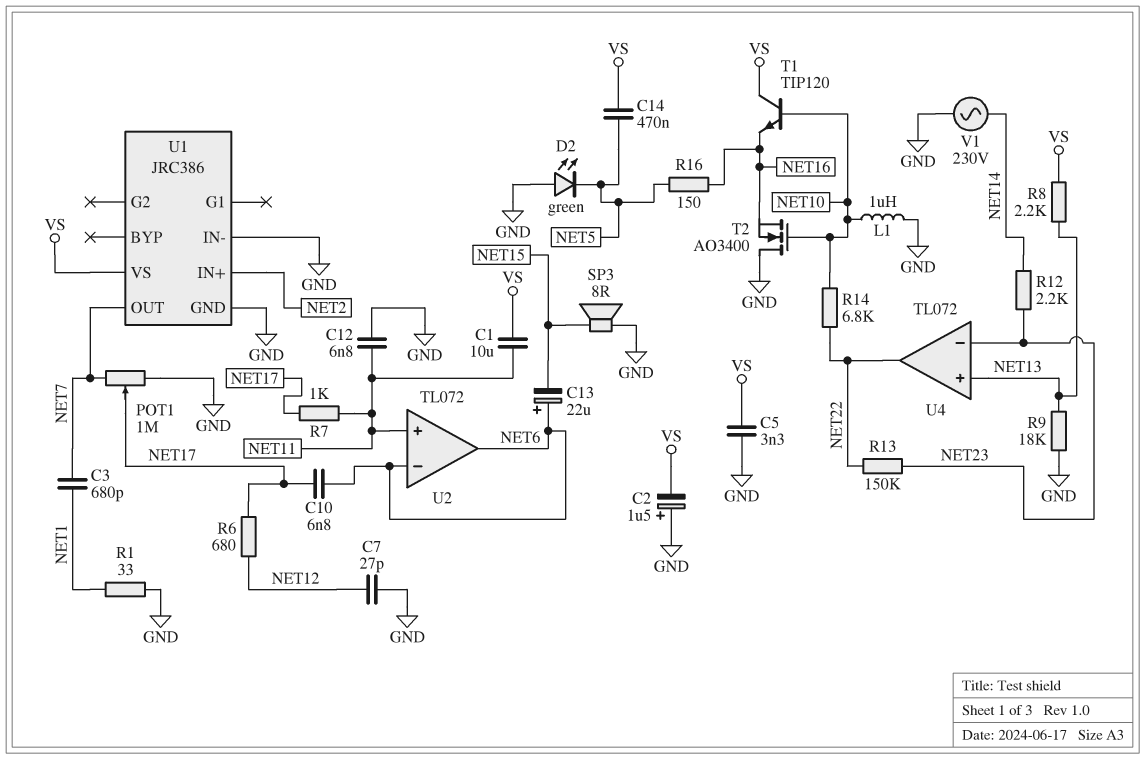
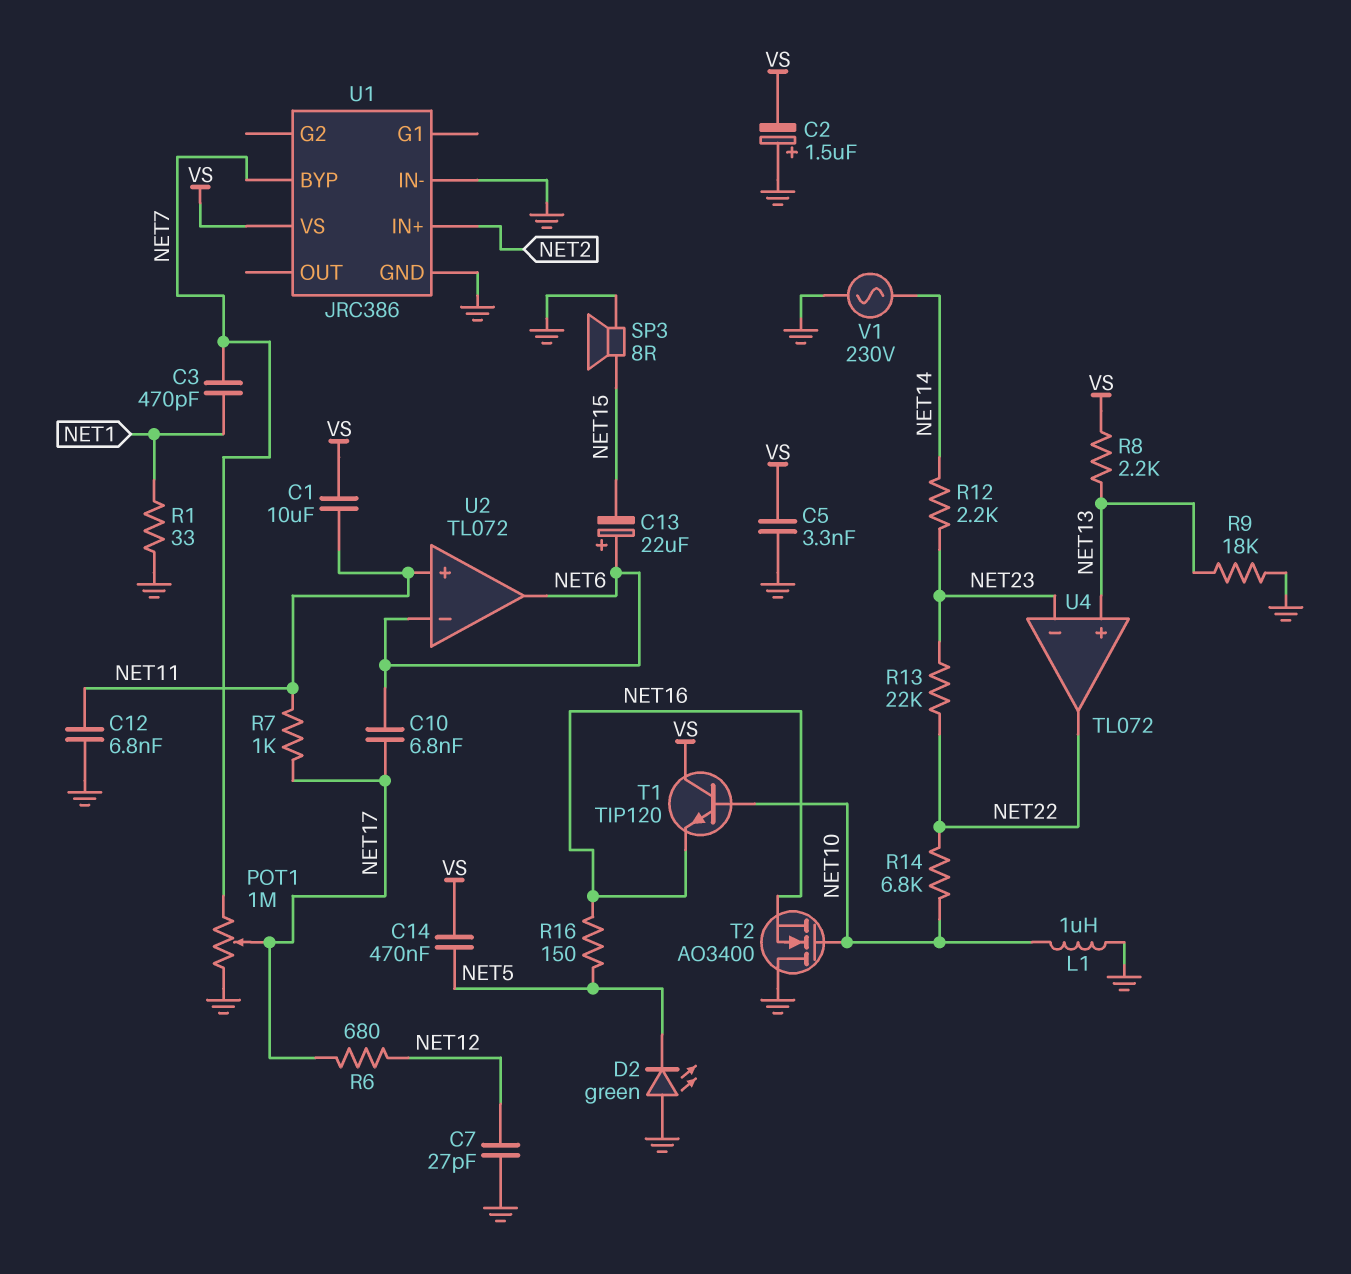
C3: 680pF (NET1, NET7) -> 470pF (NET1, NET7)
R13: 150k (NET22, NET23) -> 22k (NET22, NET23)
U1 pin BYP: none -> NET7
U1 pin OUT: NET7 -> none

